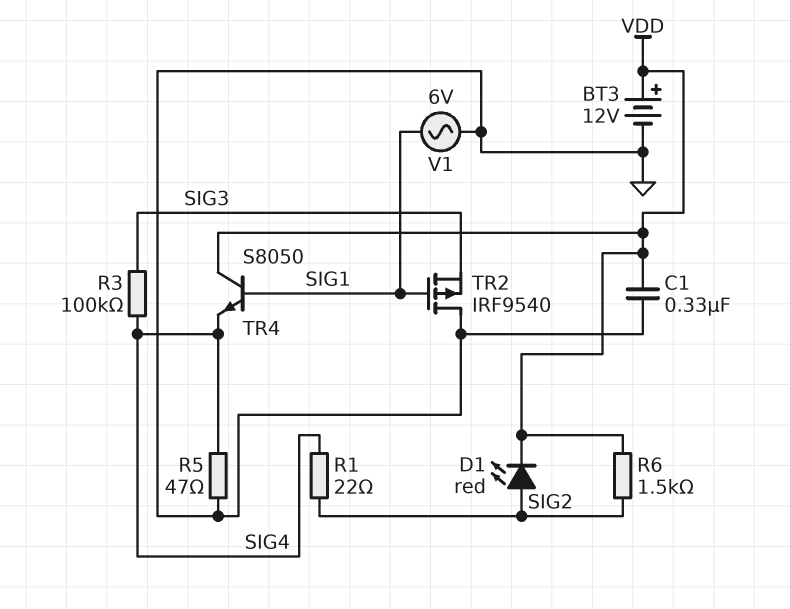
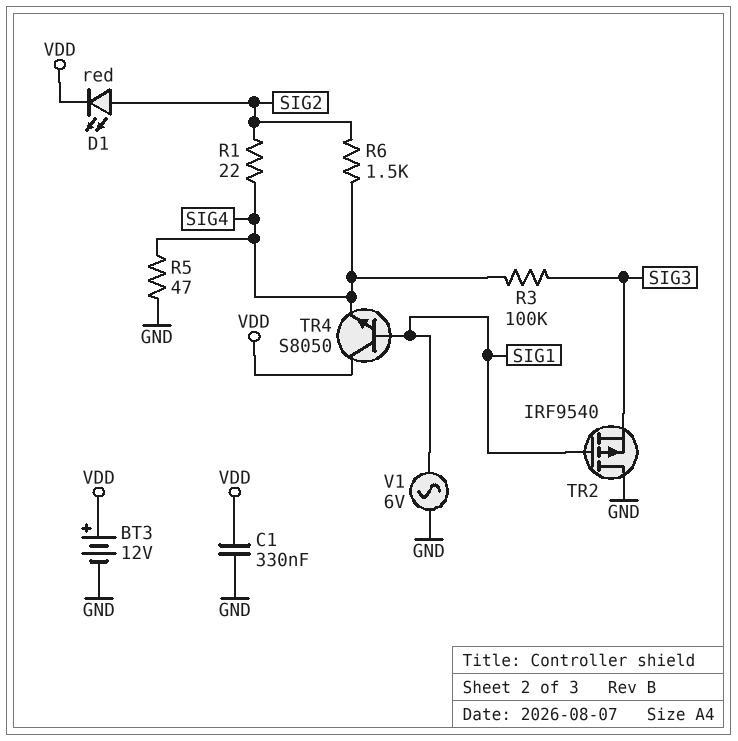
R6: 1.5k (SIG2, VDD) -> 1.5k (SIG2, SIG4)

